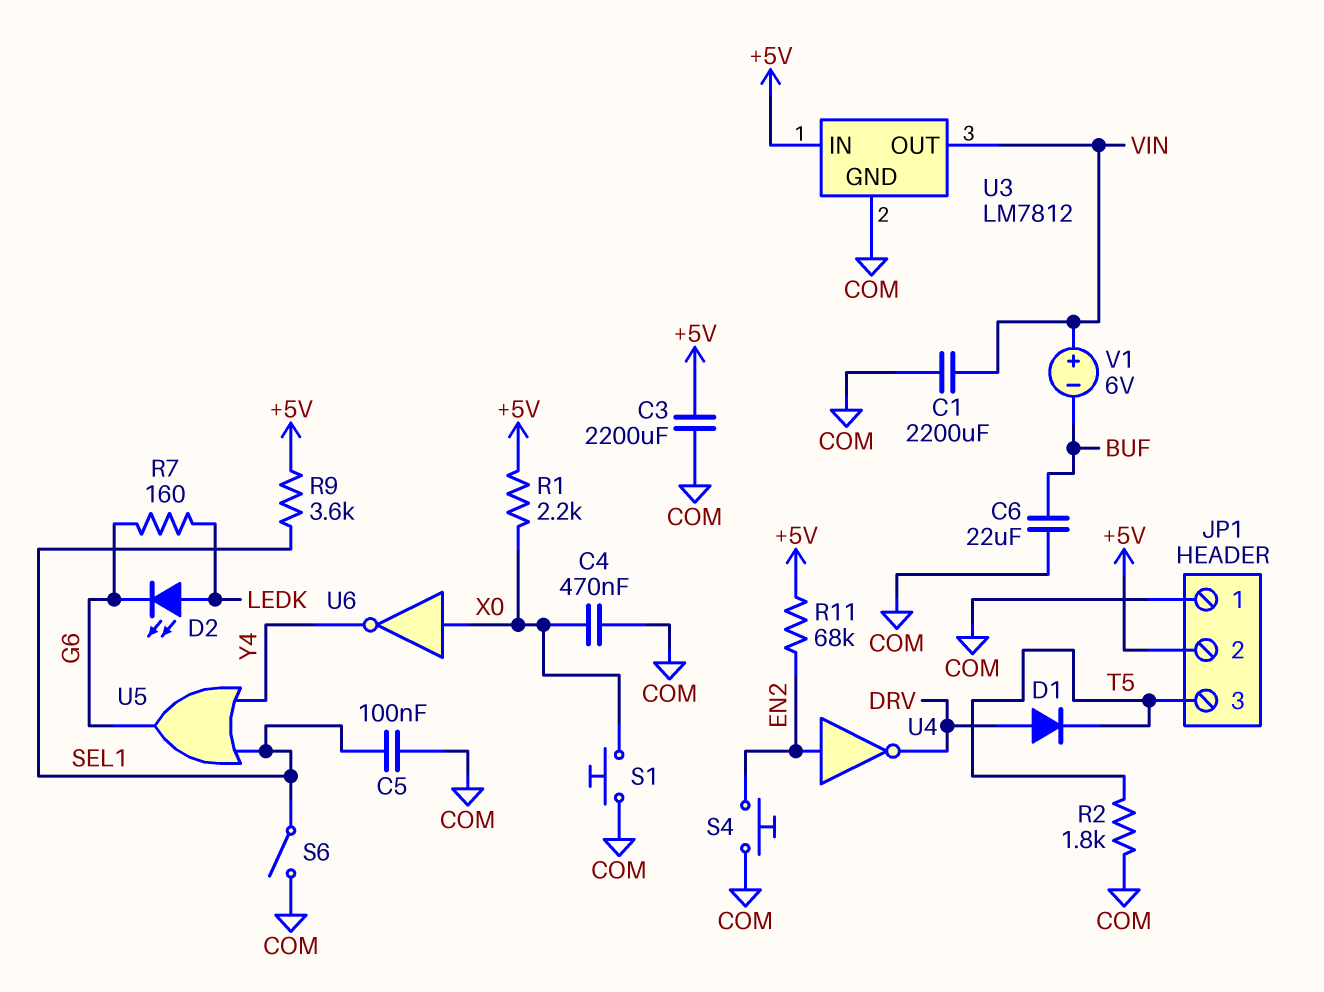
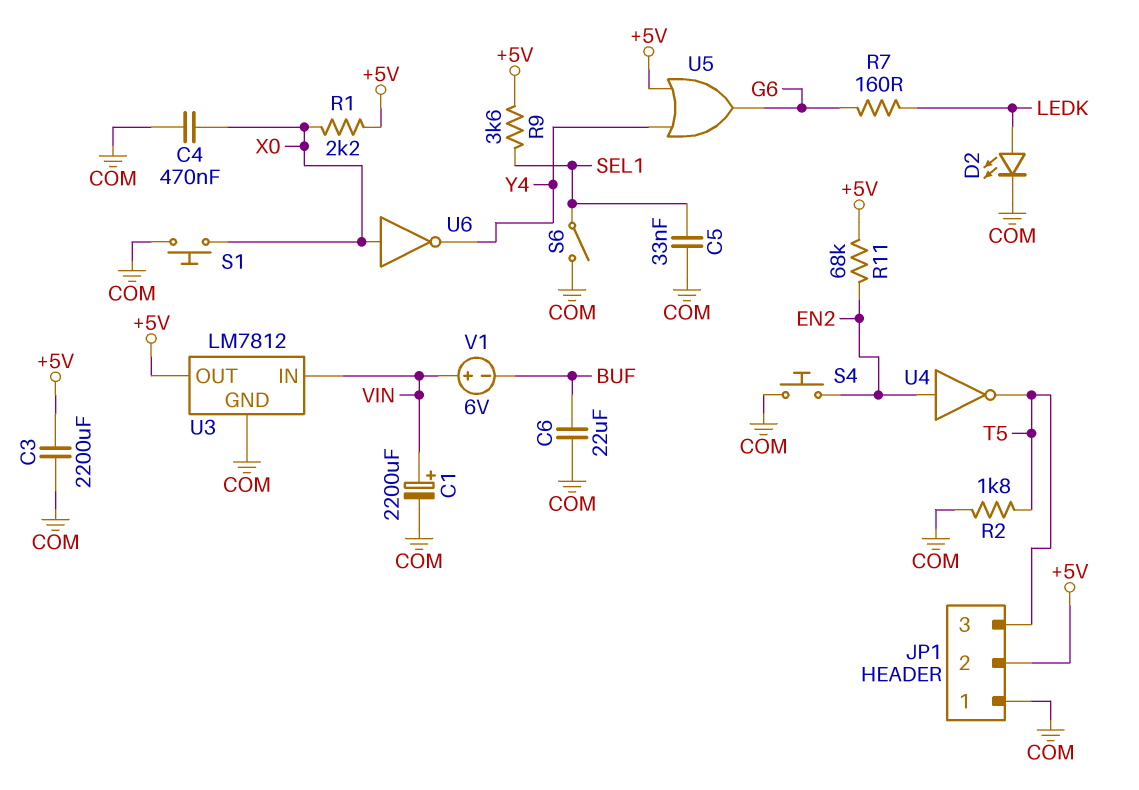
C1: 2200uF (COM, VIN) -> 2200uF (plus VIN, minus COM)
C5: 100nF (COM, SEL1) -> 33nF (COM, SEL1)
D1: diode (A DRV, K T5) -> none
D2: LED (A LEDK, K G6) -> LED (A LEDK, K COM)
U3 pin IN: +5V -> VIN
U3 pin OUT: VIN -> +5V
U4: NOT (in EN2, out DRV) -> NOT (in EN2, out T5)
U5: OR (in SEL1, in Y4, out G6) -> OR (in +5V, in Y4, out G6)

